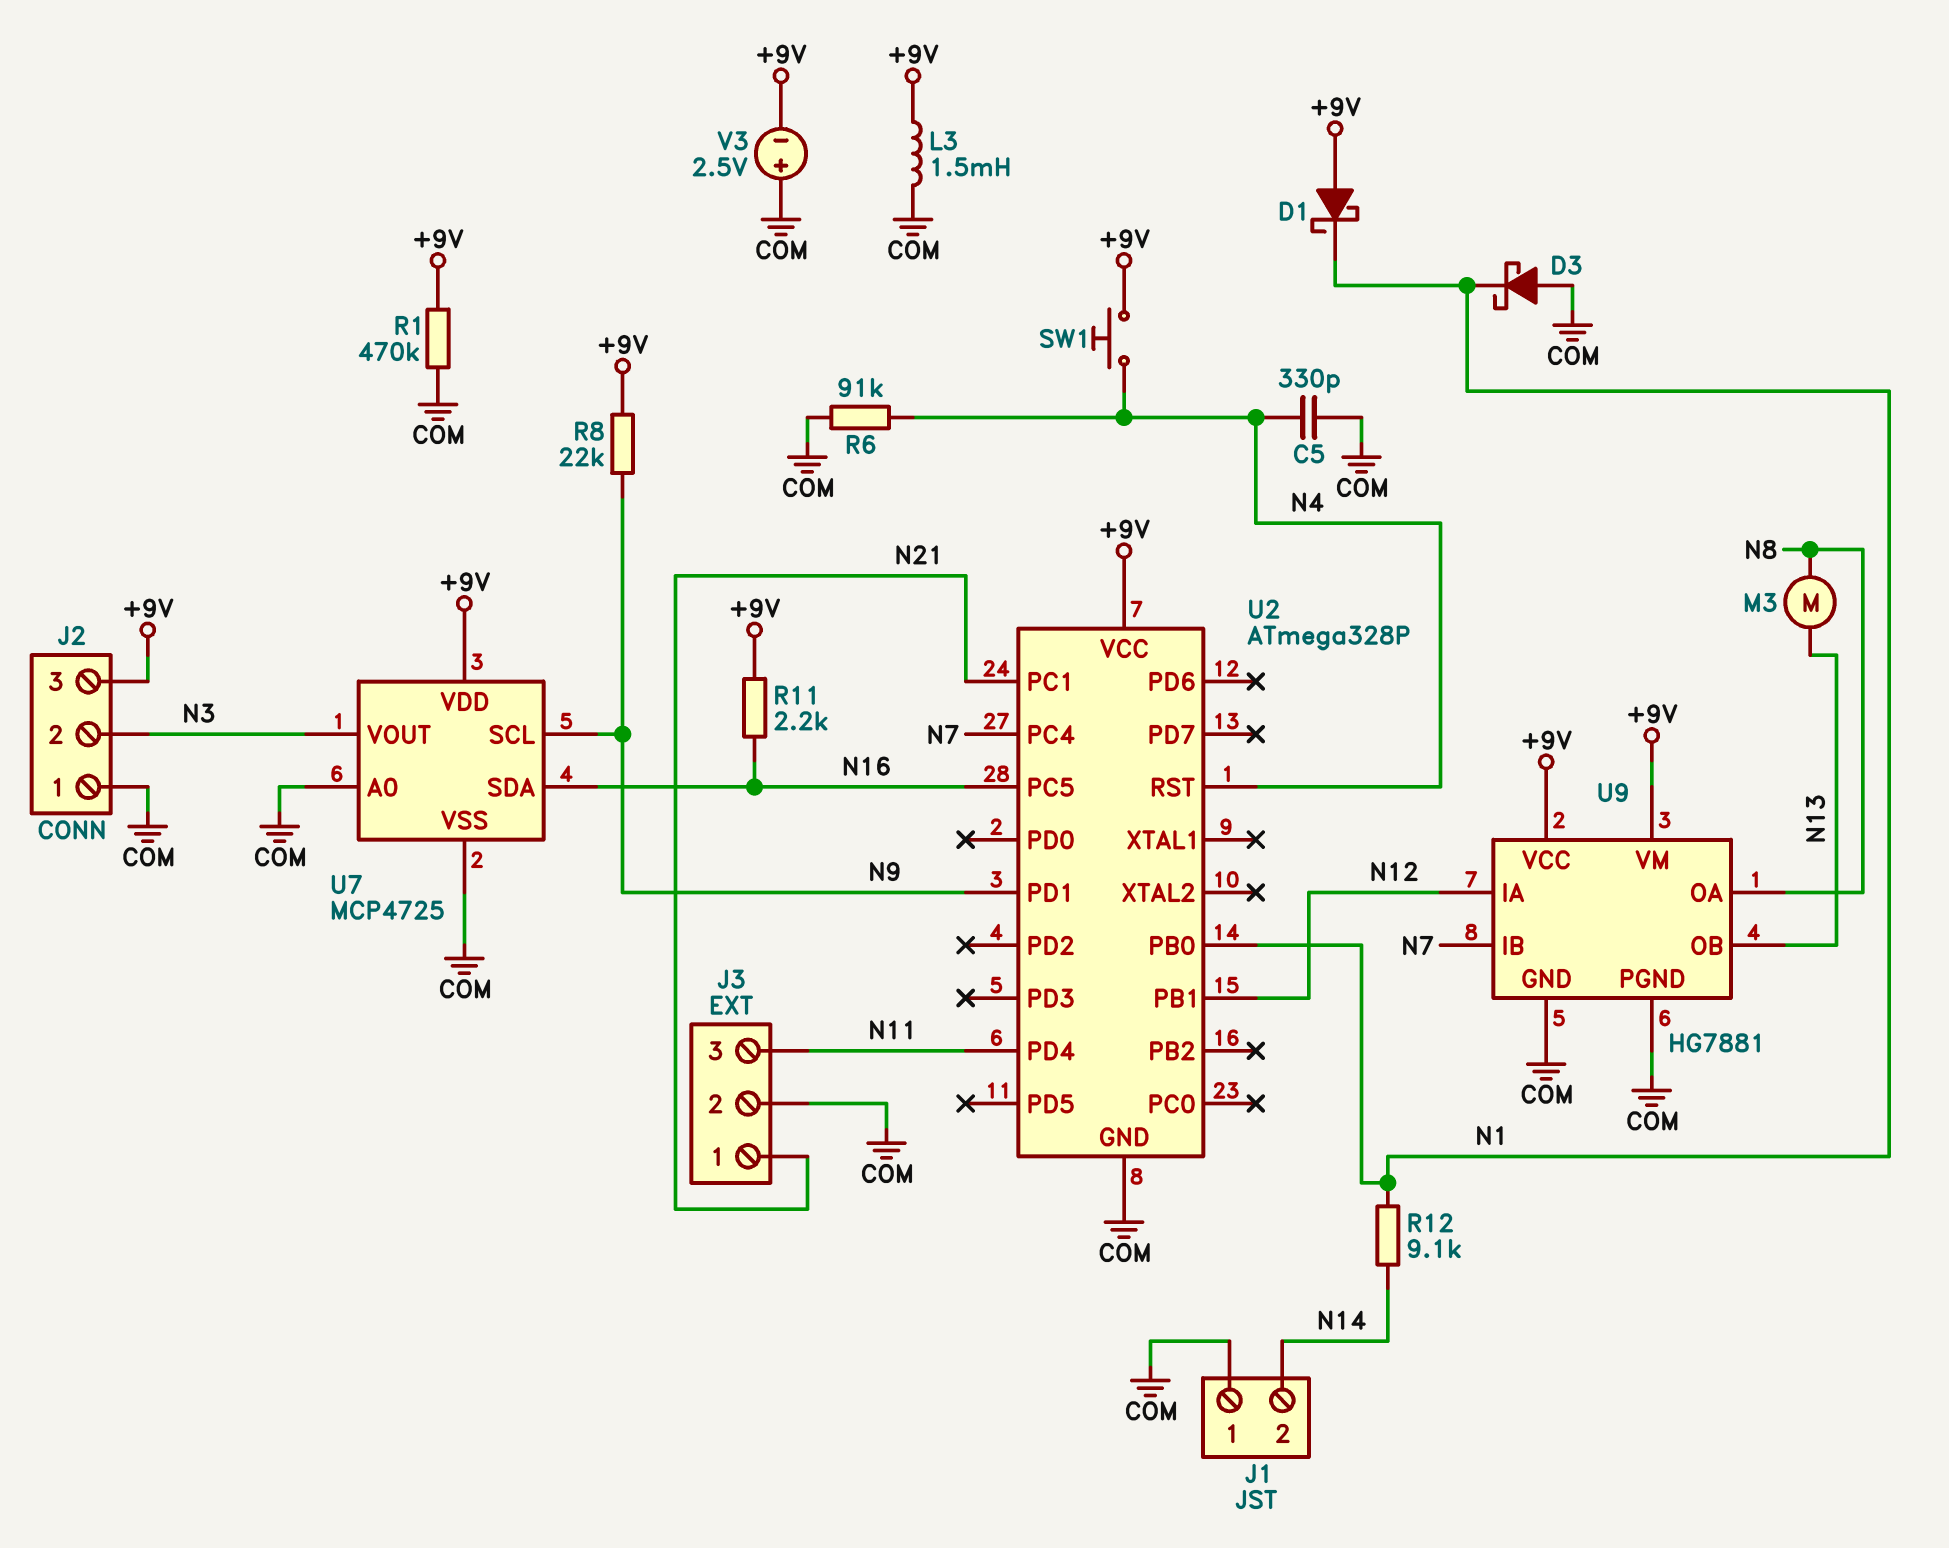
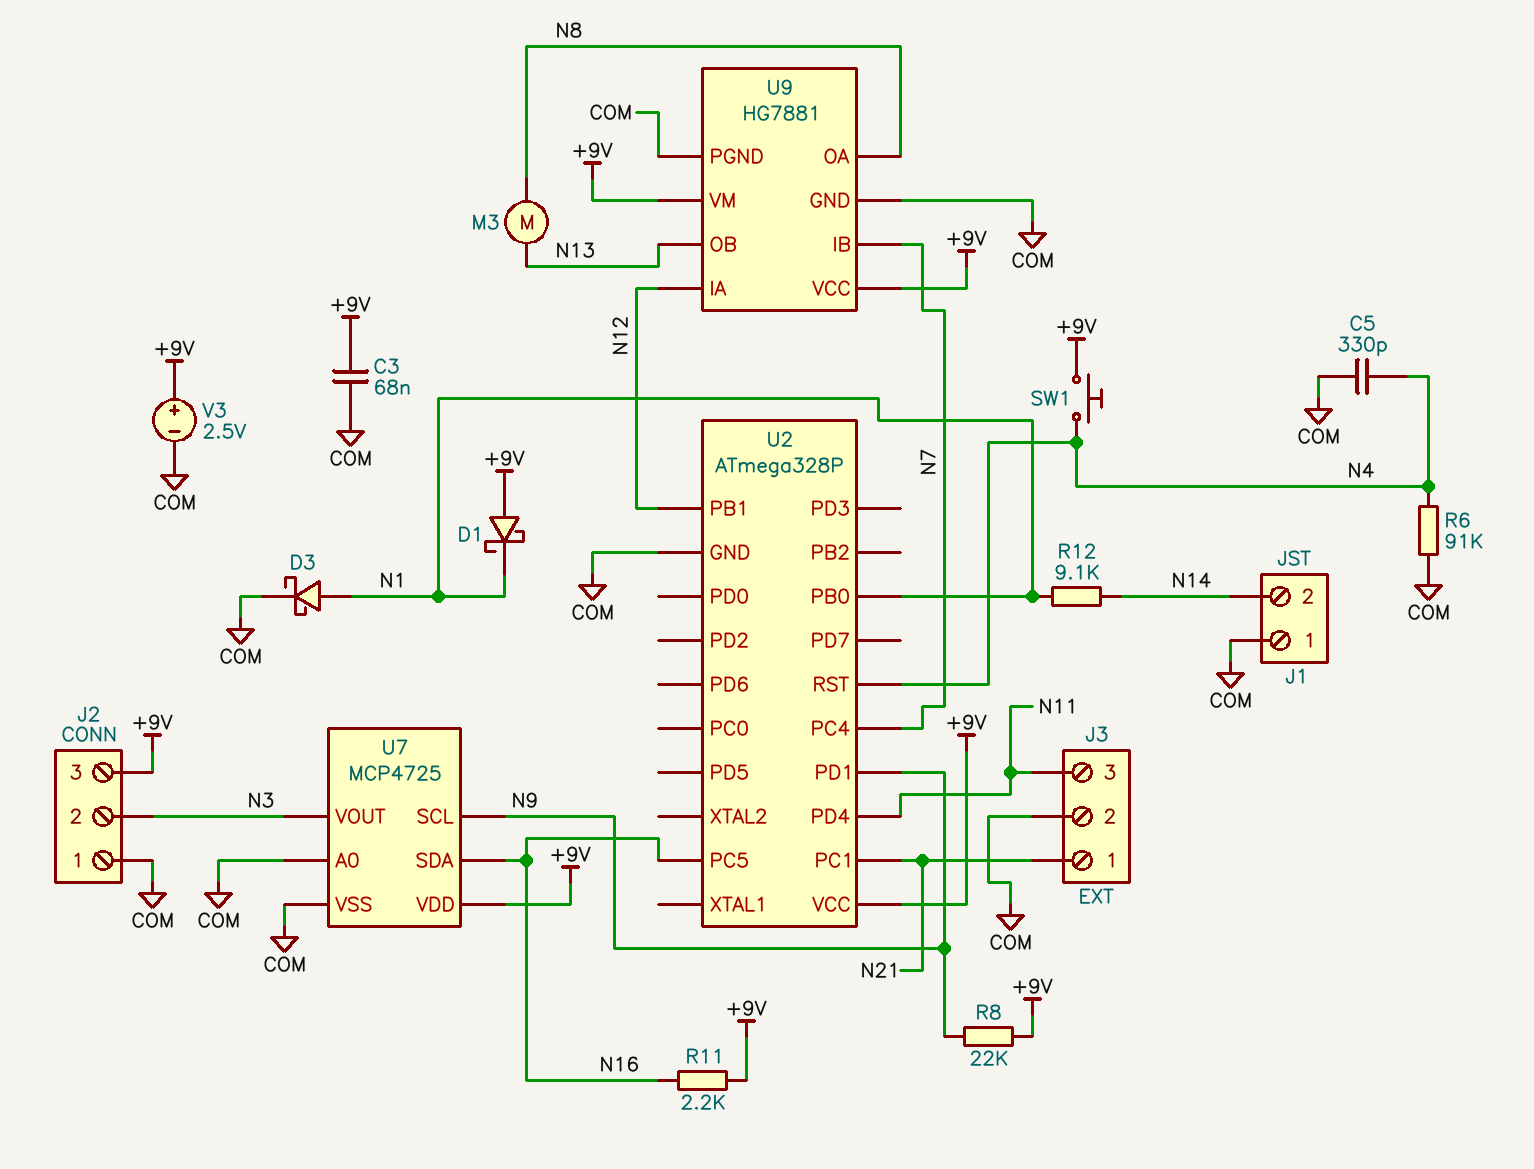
C3: none -> 68nF (+9V, COM)
D3: schottky (A COM, K N1) -> schottky (A N1, K COM)
L3: 1.5mH (+9V, COM) -> none
R1: 470k (+9V, COM) -> none
V3: 2.5V (plus COM, minus +9V) -> 2.5V (plus +9V, minus COM)

